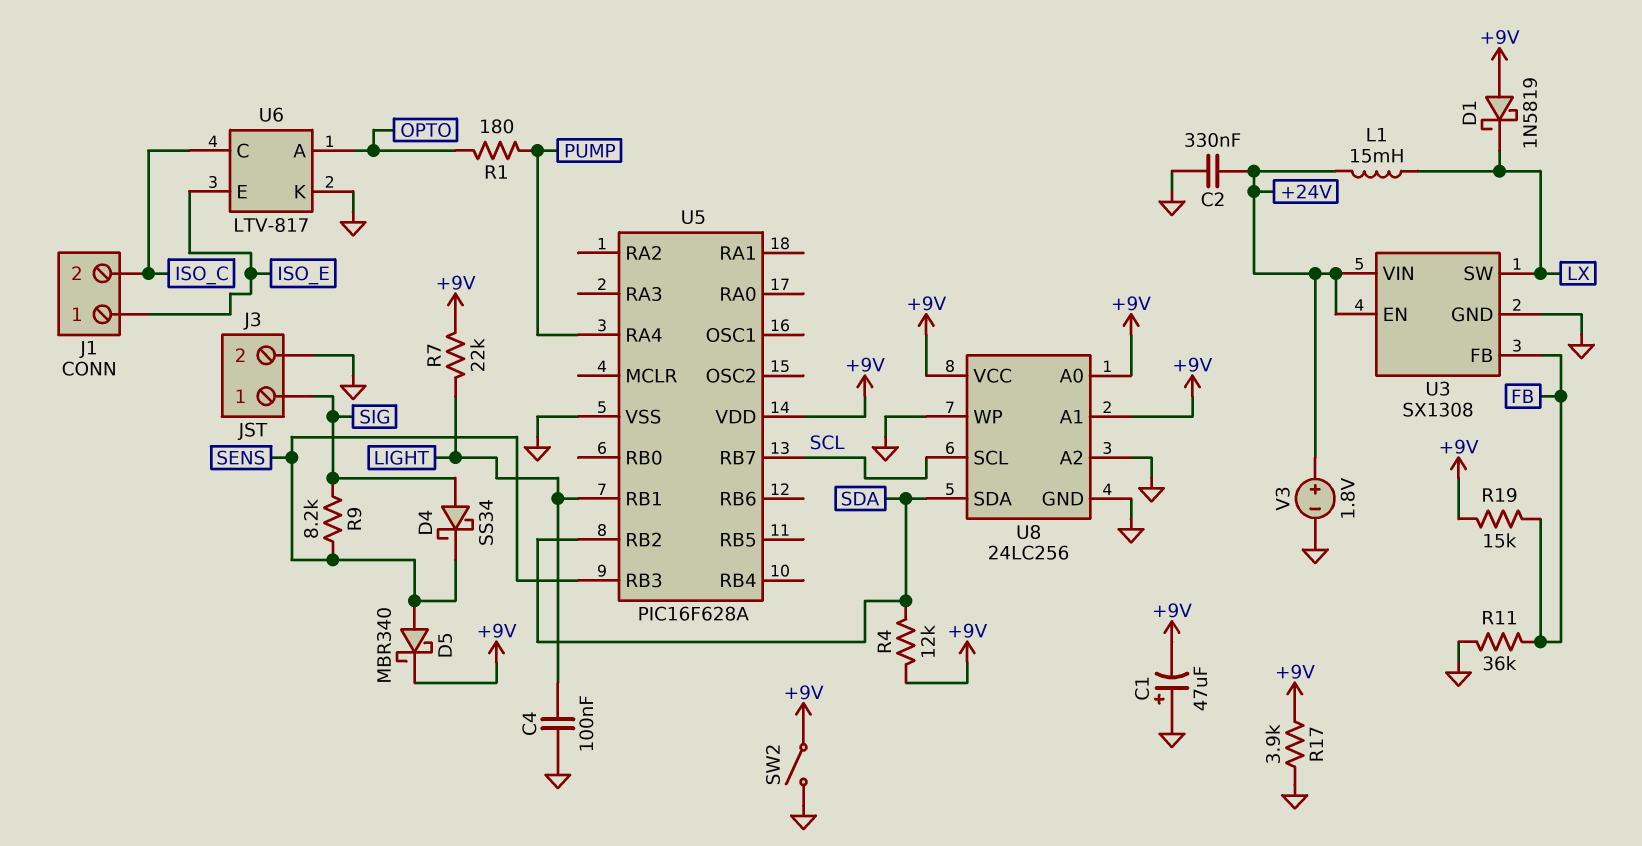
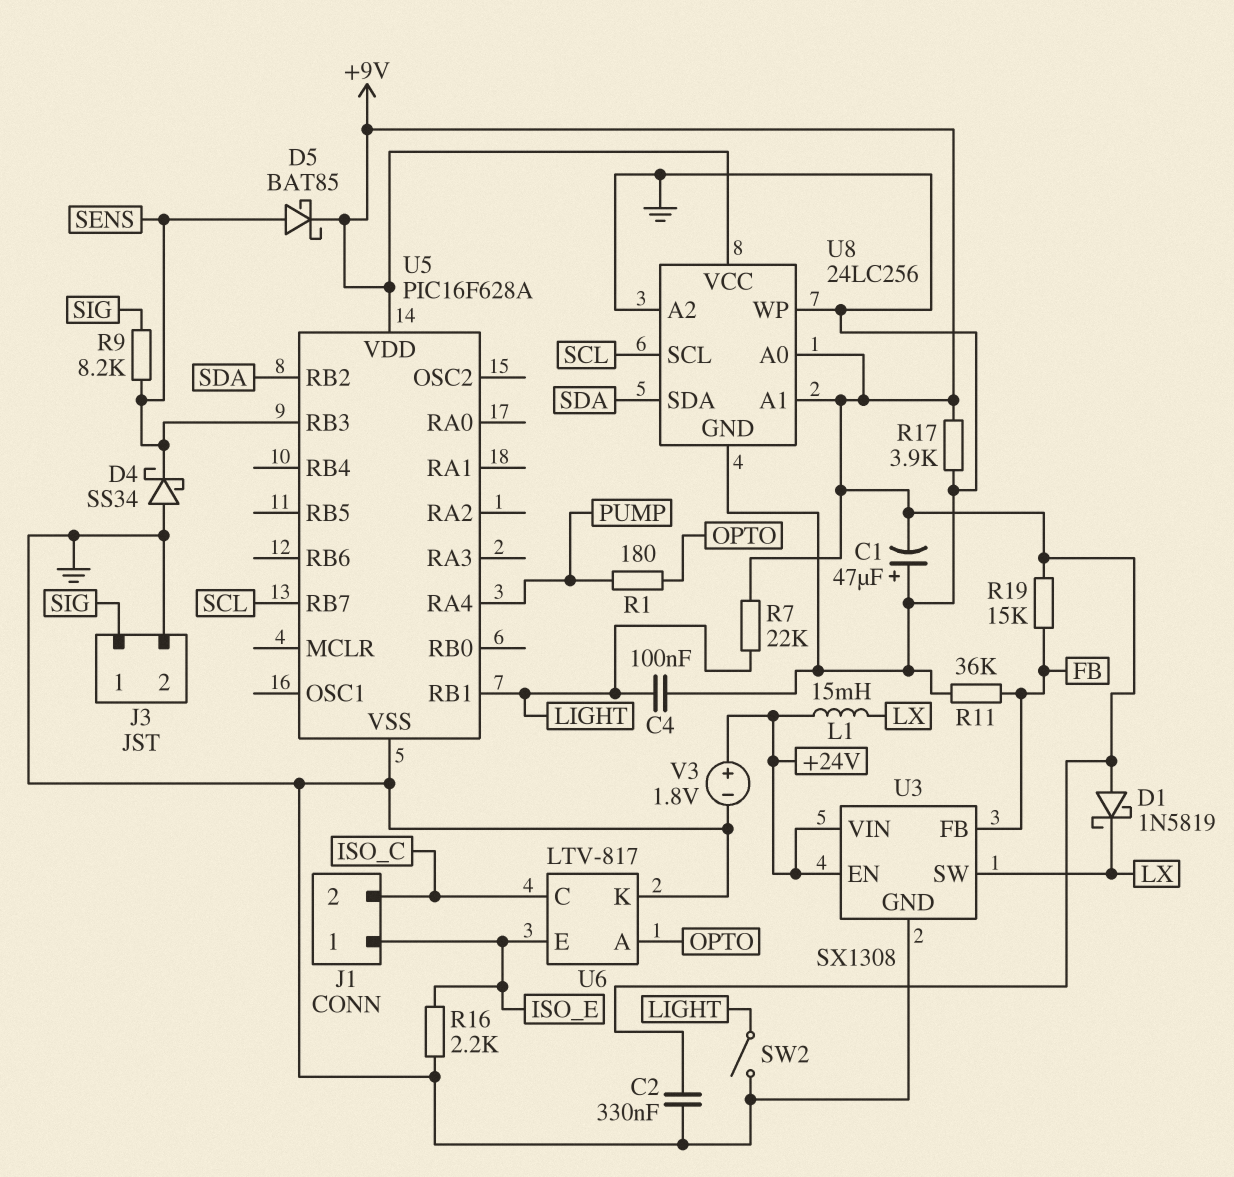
C2: 330nF (+24V, GND) -> 330nF (+9V, GND)
D4: schottky SS34 (A SIG, K SENS) -> schottky SS34 (A GND, K SENS)
D5: schottky MBR340 (A SENS, K +9V) -> schottky BAT85 (A SENS, K +9V)
R4: 12k (+9V, SDA) -> none
R16: none -> 2.2k (GND, ISO_E)
SW2: switch (+9V, GND) -> switch (GND, LIGHT)

